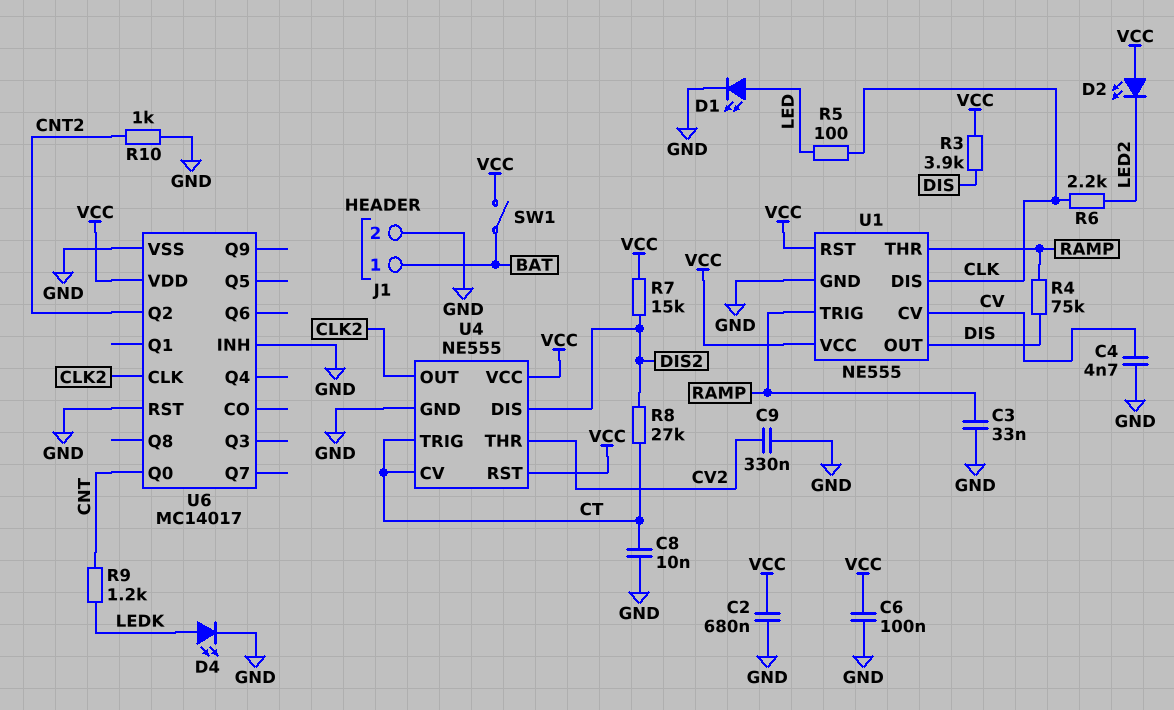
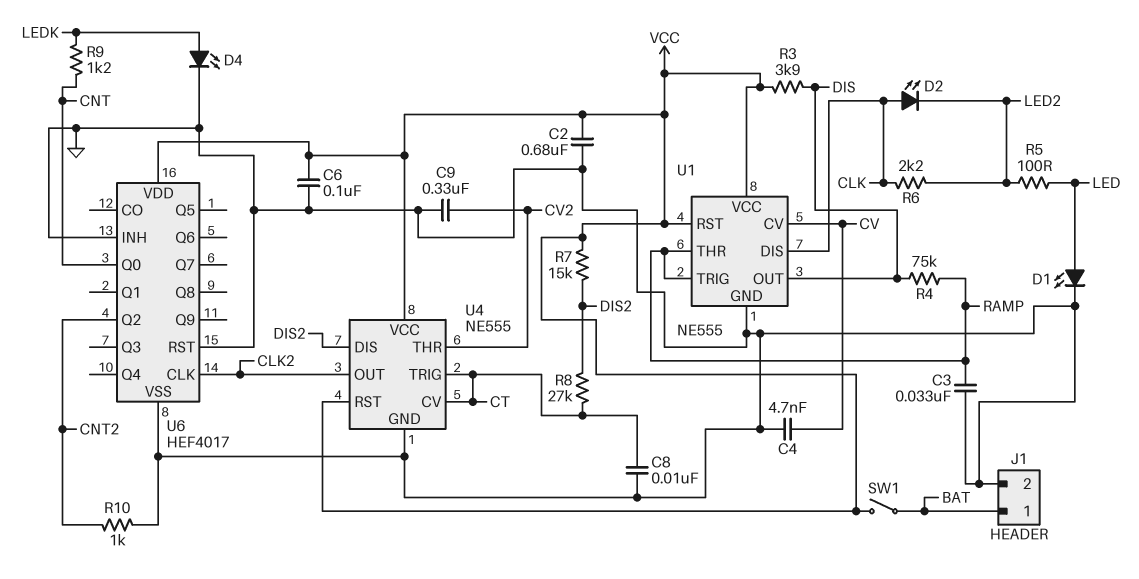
D2: LED (A VCC, K LED2) -> LED (A CLK, K LED2)
R5: 100 (CLK, LED) -> 100 (LED, LED2)
U6: MC14017 -> HEF4017

